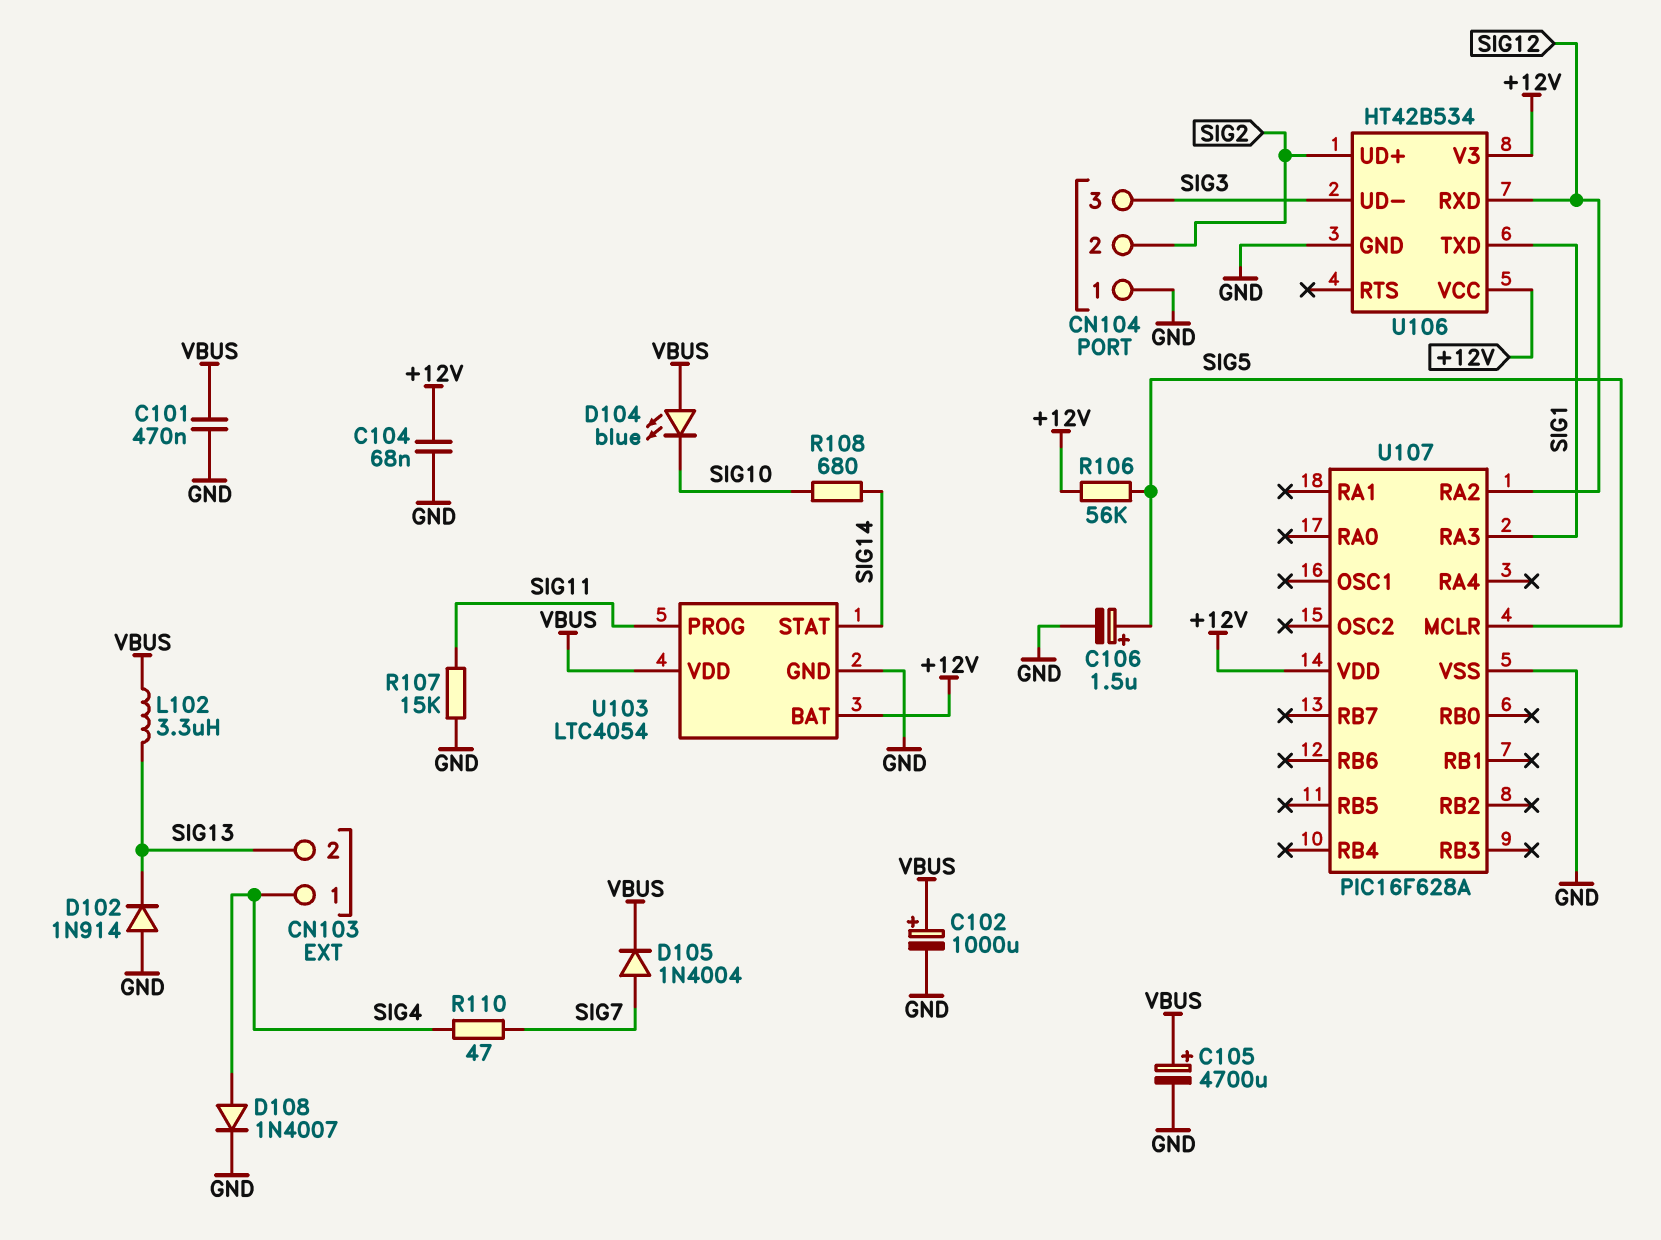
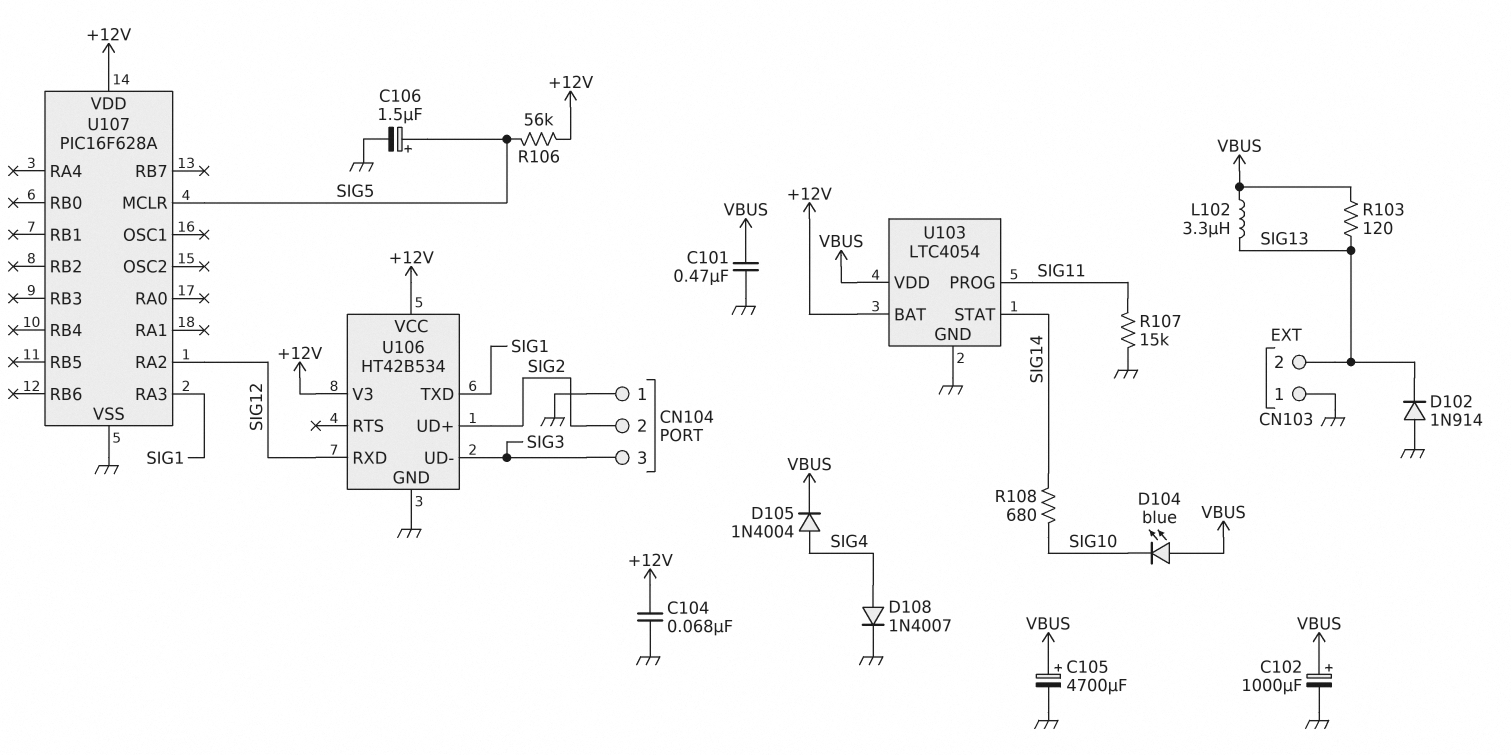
CN103 pin 1: SIG4 -> GND
D105: diode 1N4004 (A SIG7, K VBUS) -> diode 1N4004 (A SIG4, K VBUS)
R103: none -> 120 (SIG13, VBUS)
R110: 47 (SIG4, SIG7) -> none

